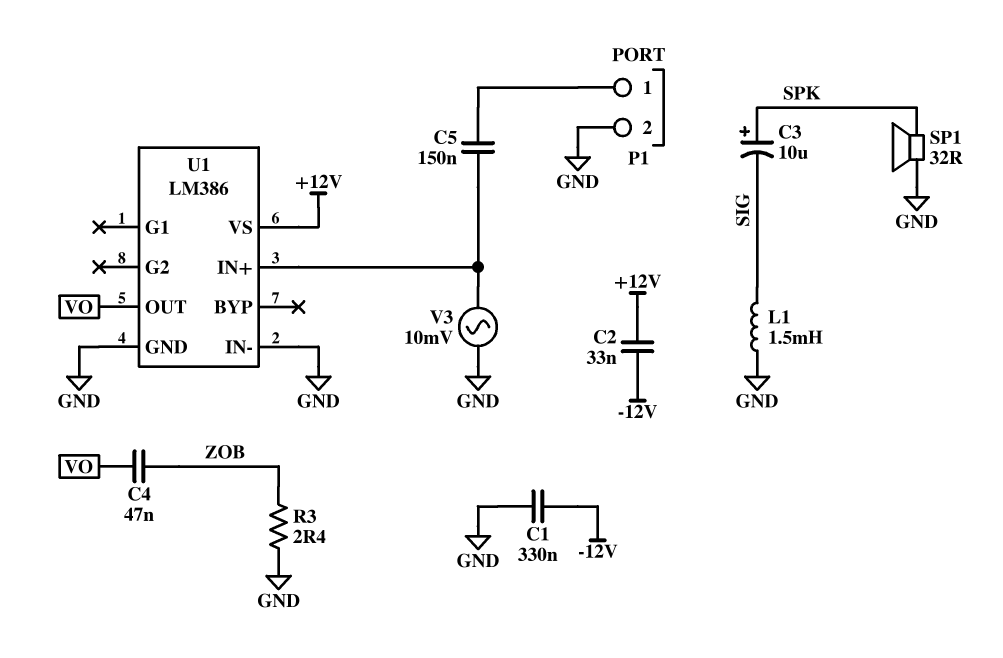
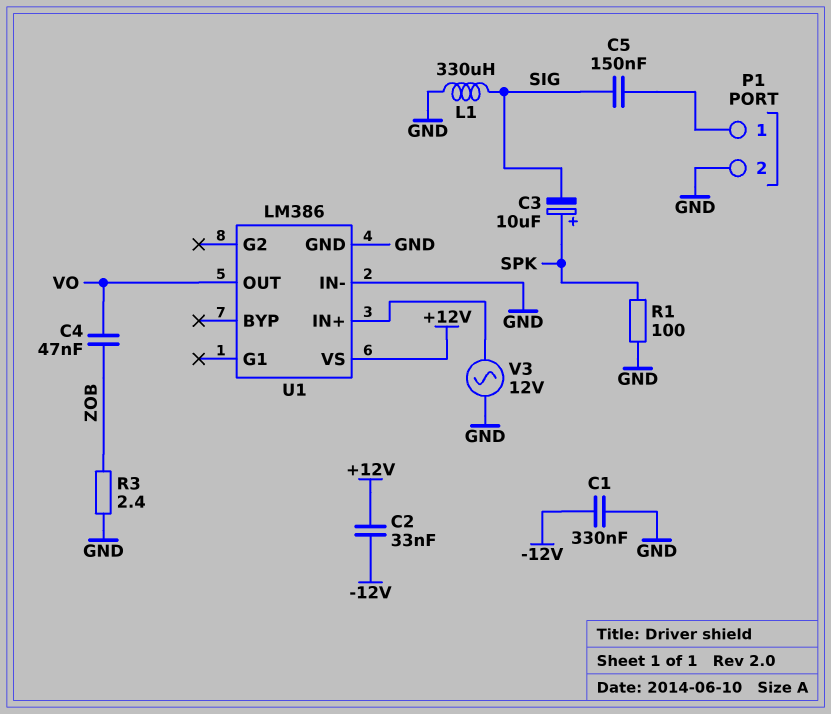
C5: 150nF (P1/1, U1/IN+) -> 150nF (P1/1, SIG)
L1: 1.5mH (GND, SIG) -> 330uH (GND, SIG)
R1: none -> 100 (GND, SPK)
SP1: speaker 32R (GND, SPK) -> none
V3: AC 10mV (GND, U1/IN+) -> AC 12V (GND, U1/IN+)

